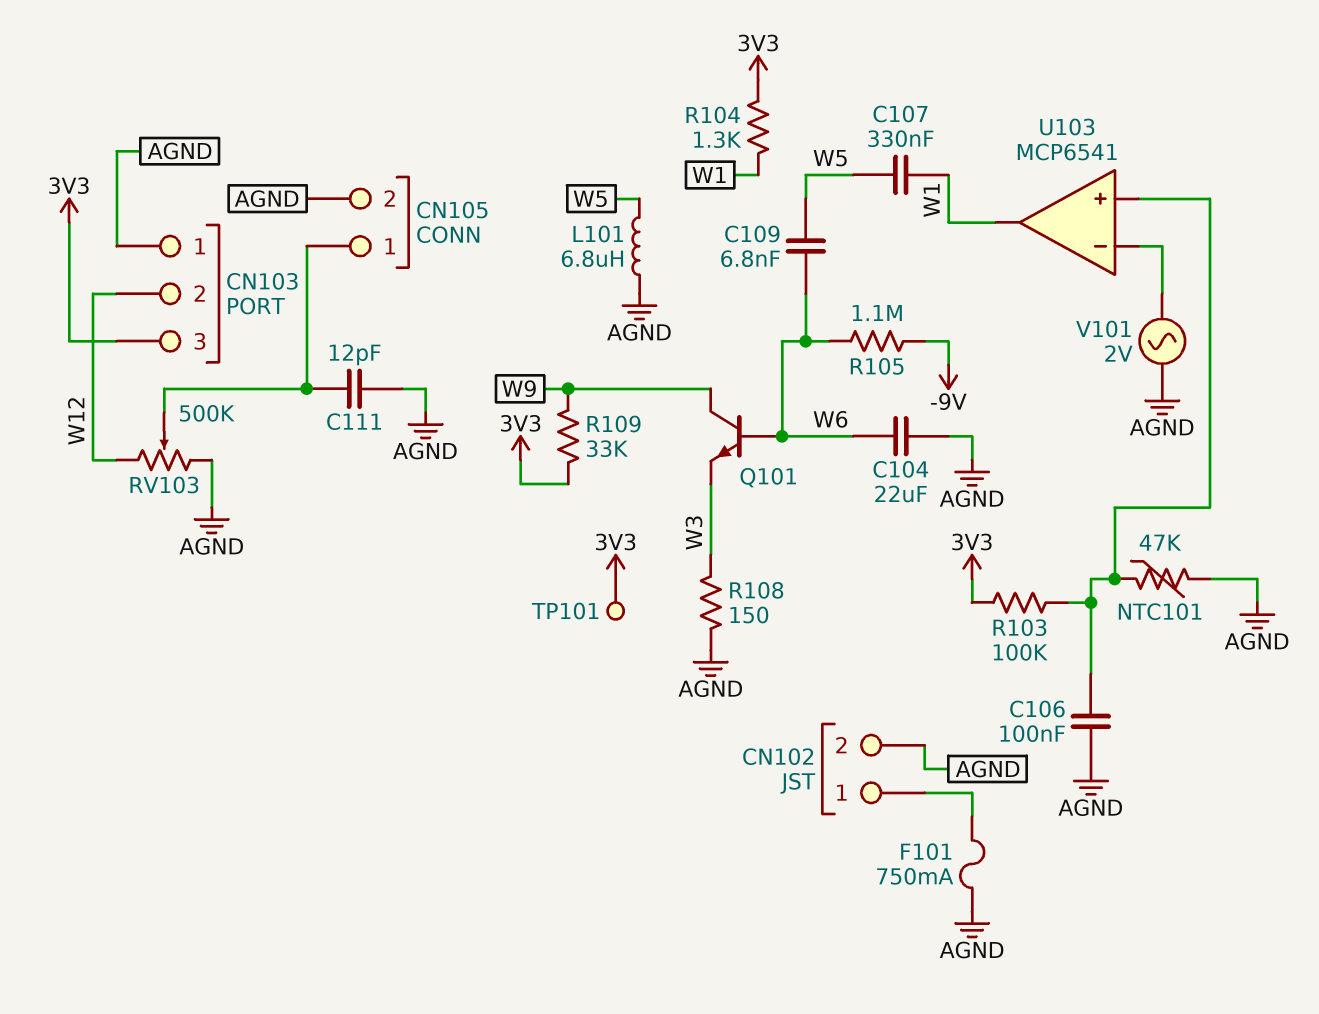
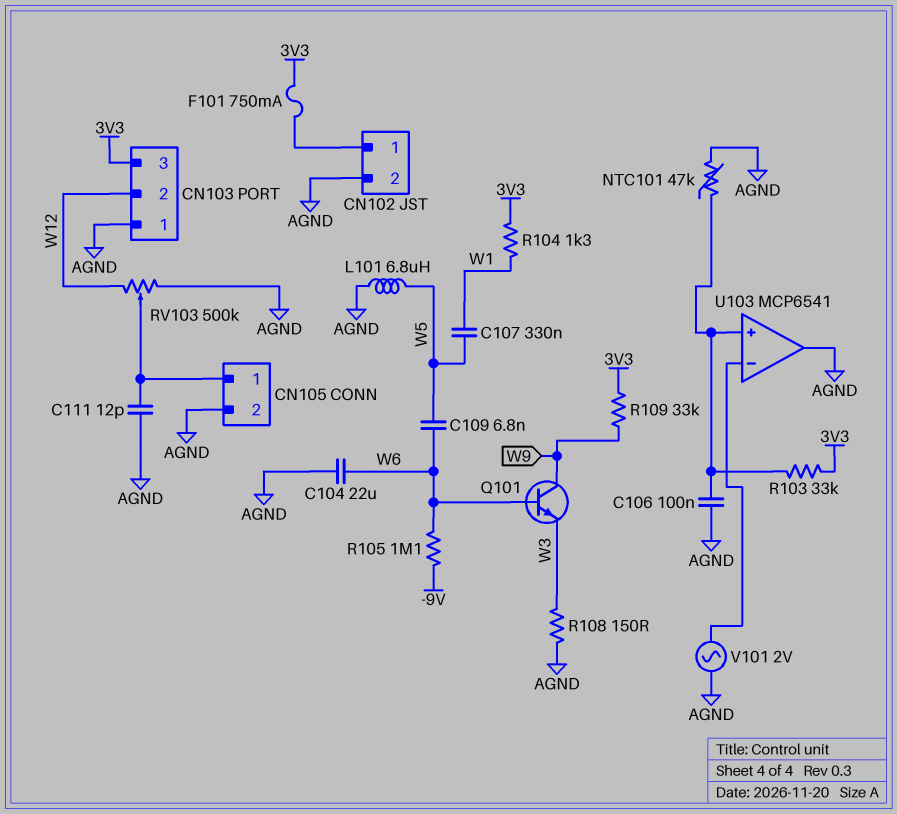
F101: 750mA (AGND, CN102/1) -> 750mA (3V3, CN102/1)
R103: 100k (3V3, U103/in+) -> 33k (3V3, U103/in+)
TP101: test point (3V3) -> none
U103 pin out: W1 -> AGND

